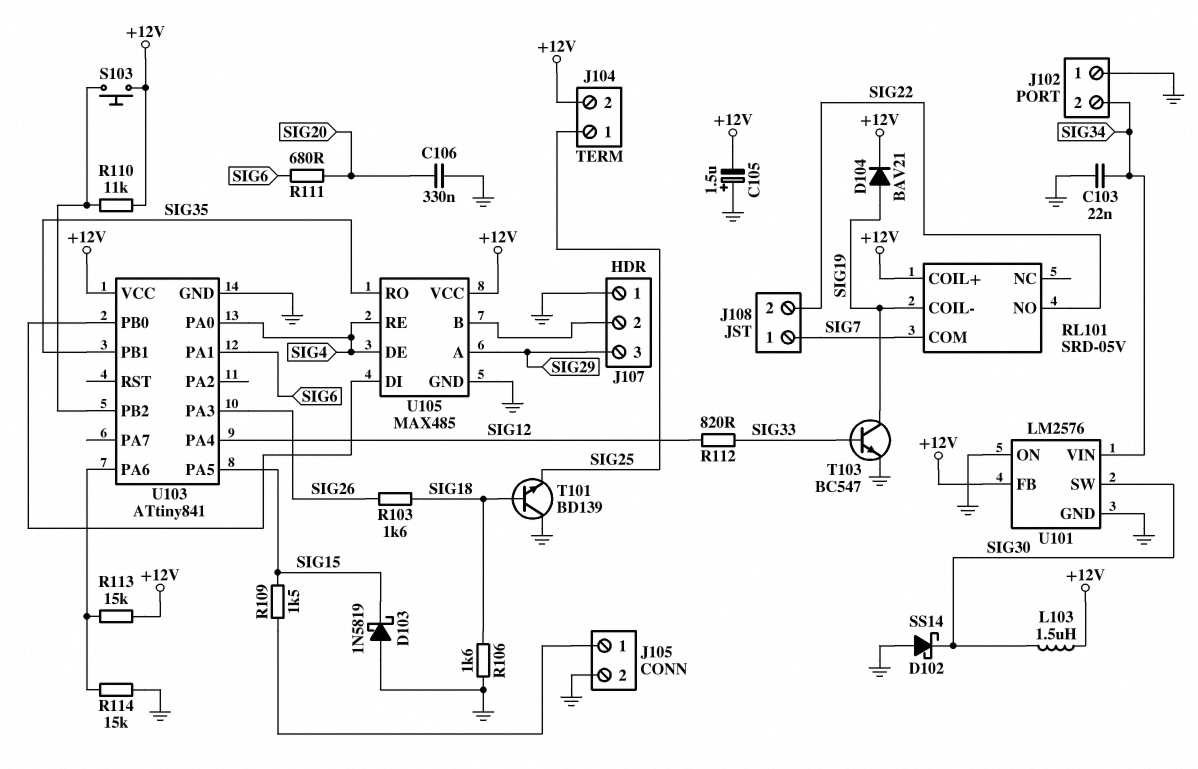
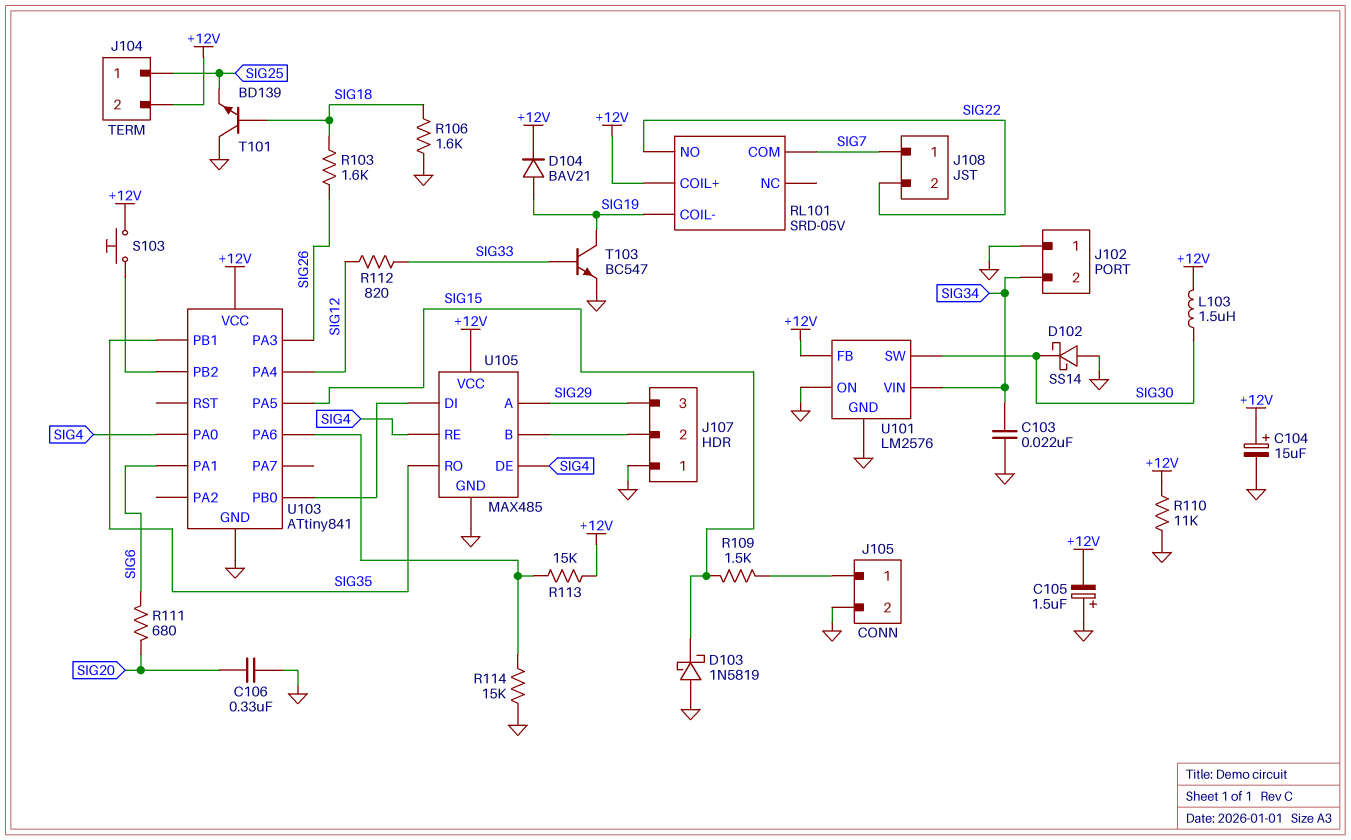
C104: none -> 15uF (plus +12V, minus GND)
R110: 11k (+12V, U103/PB2) -> 11k (+12V, GND)

